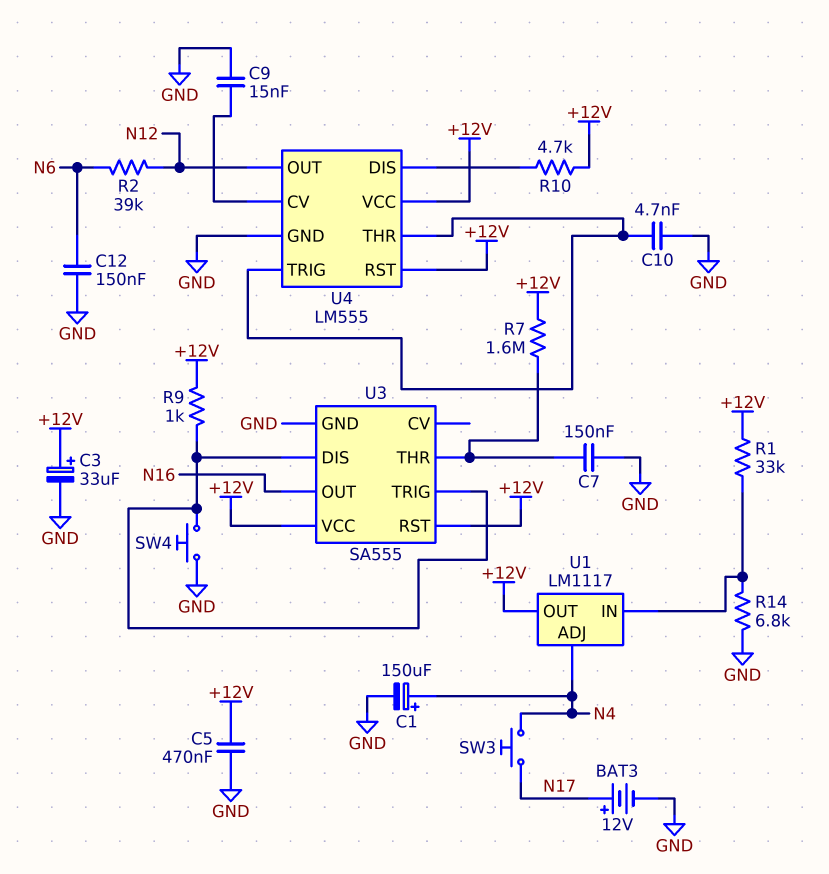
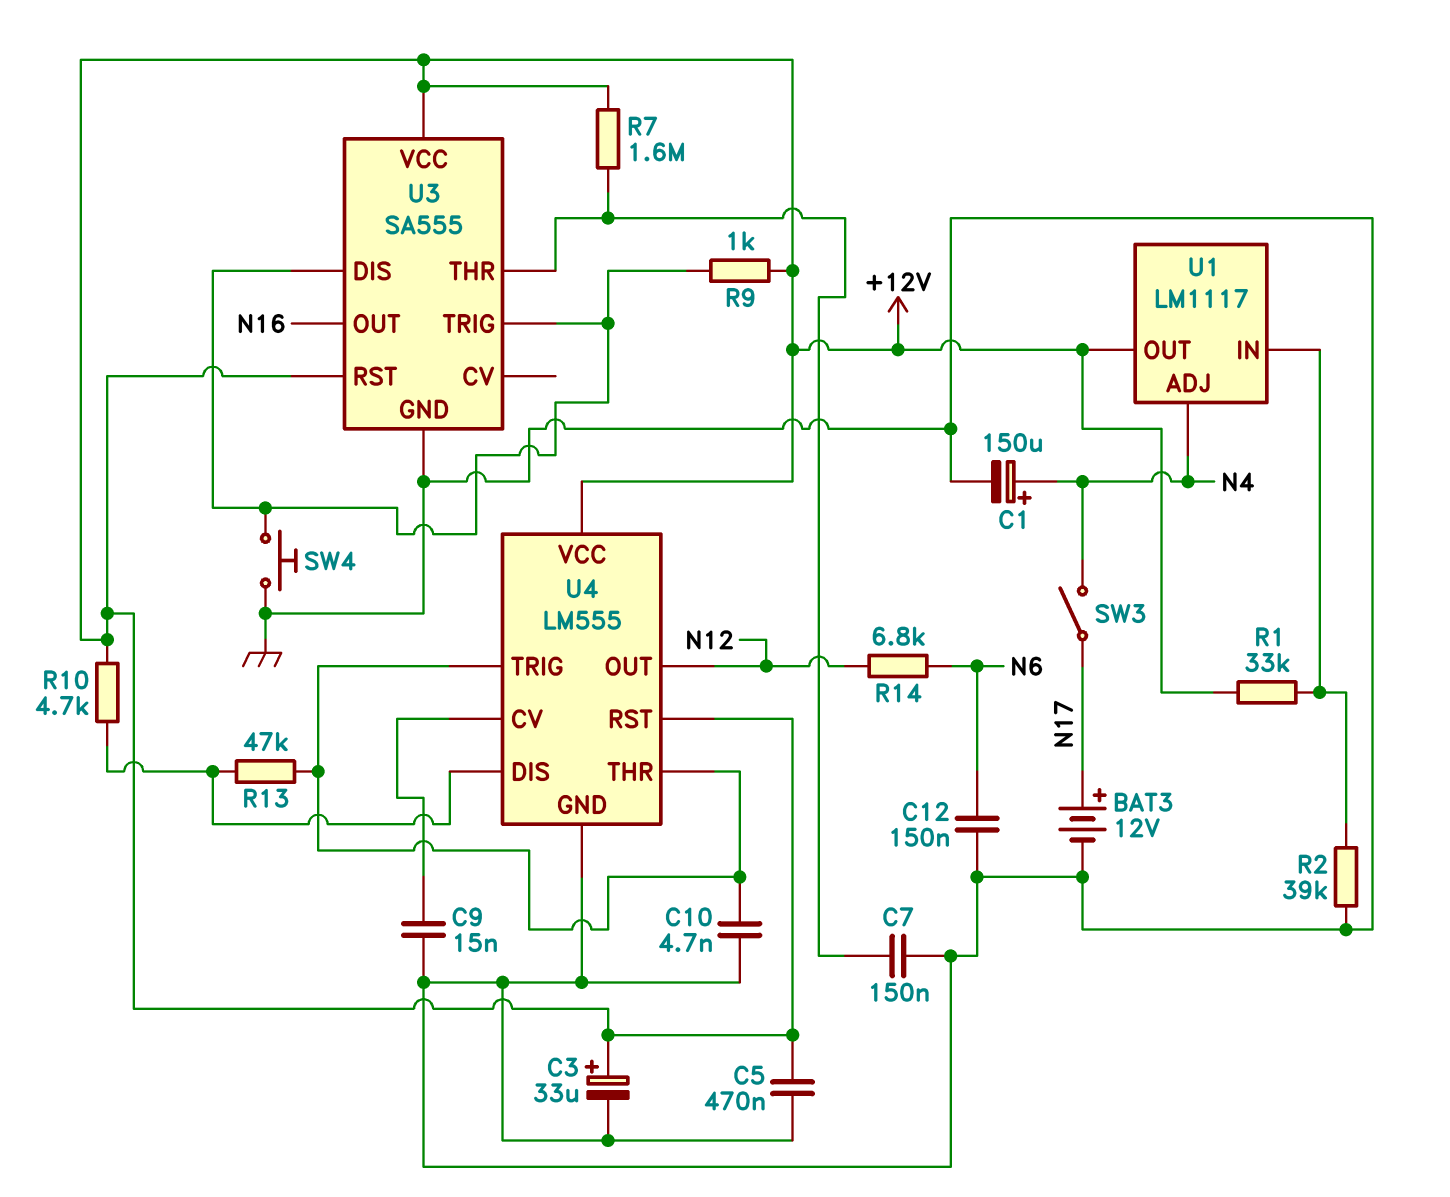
R2: 39k (N6, N12) -> 39k (GND, U1/IN)
R13: none -> 47k (U4/DIS, U4/THR)
R14: 6.8k (GND, U1/IN) -> 6.8k (N6, N12)
SW3: button (N4, N17) -> switch (N4, N17)

